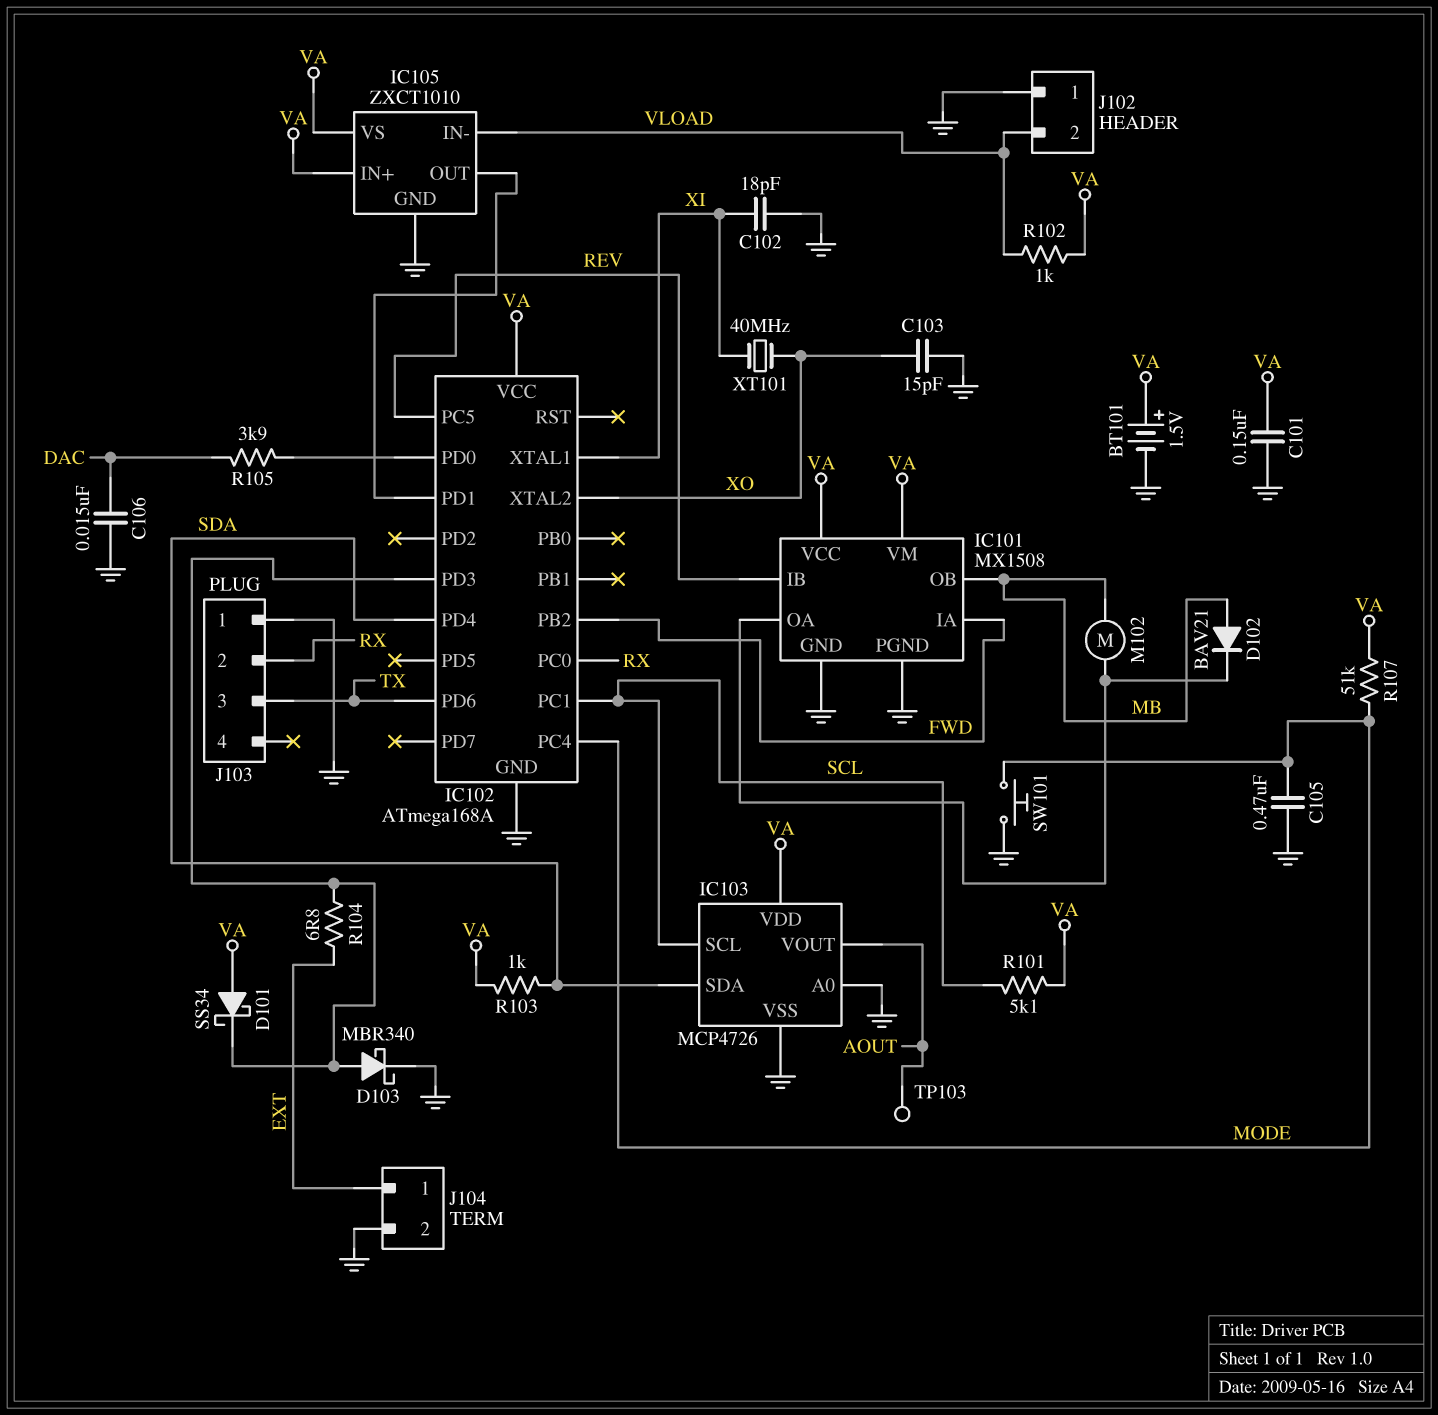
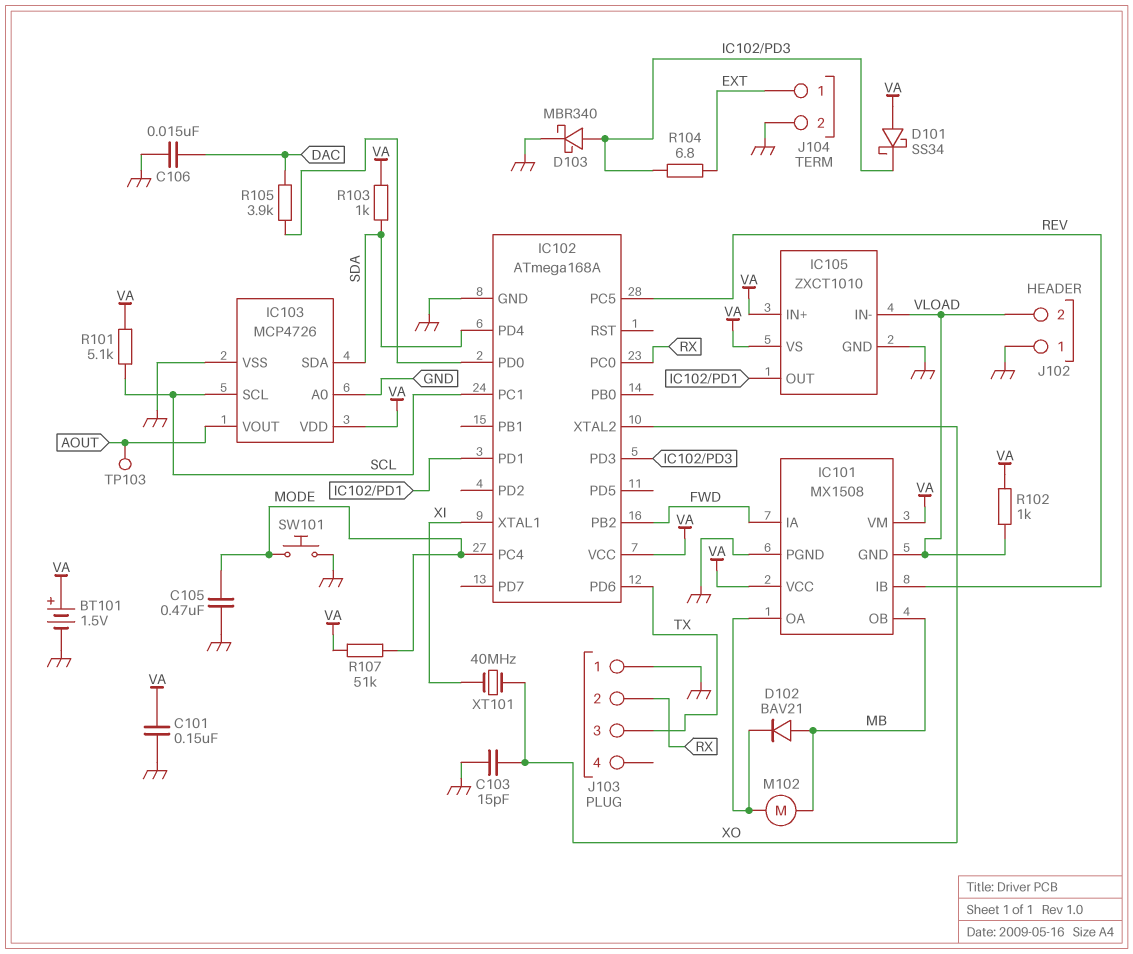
C102: 18pF (GND, XI) -> none
IC101 pin GND: GND -> VLOAD

